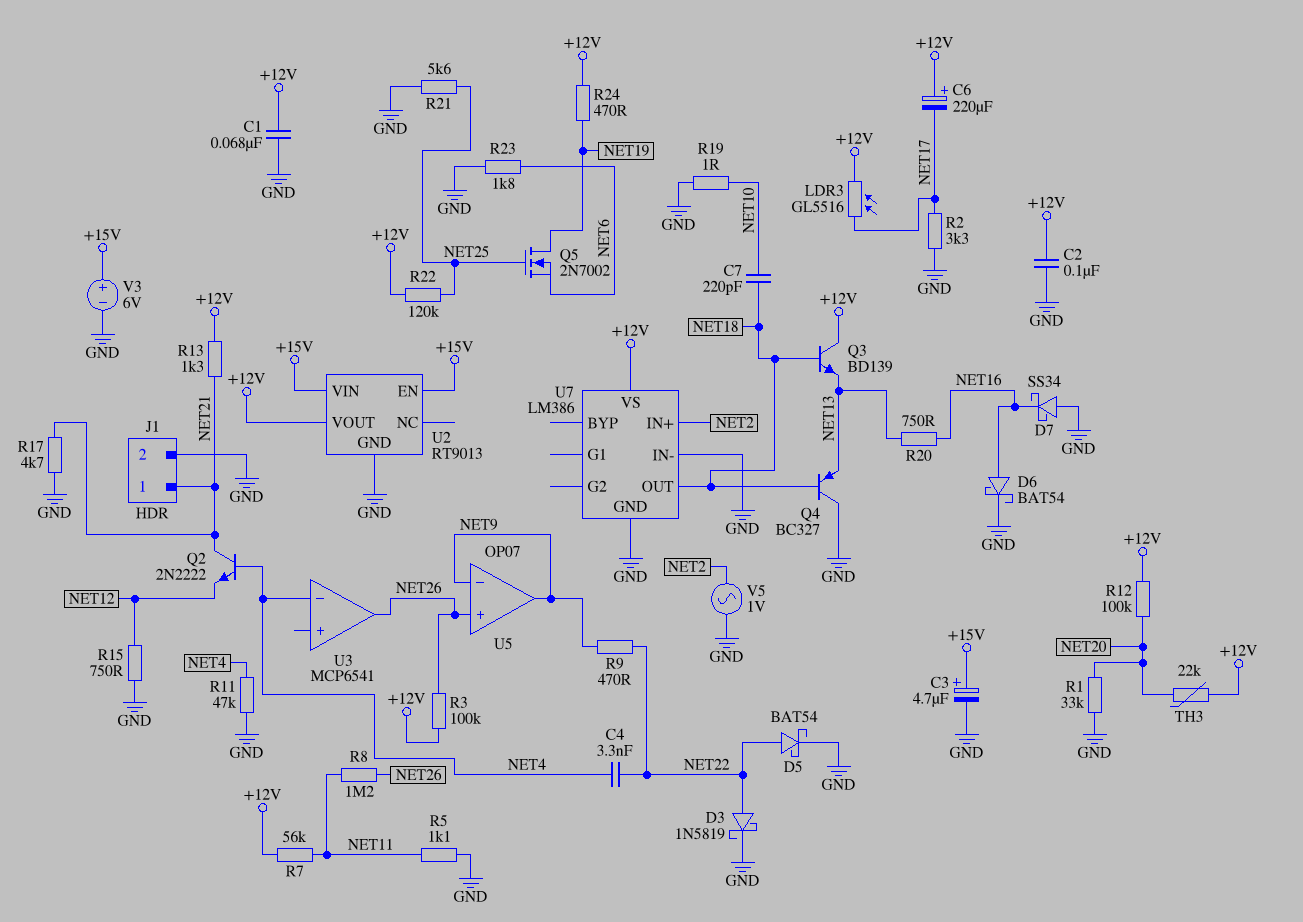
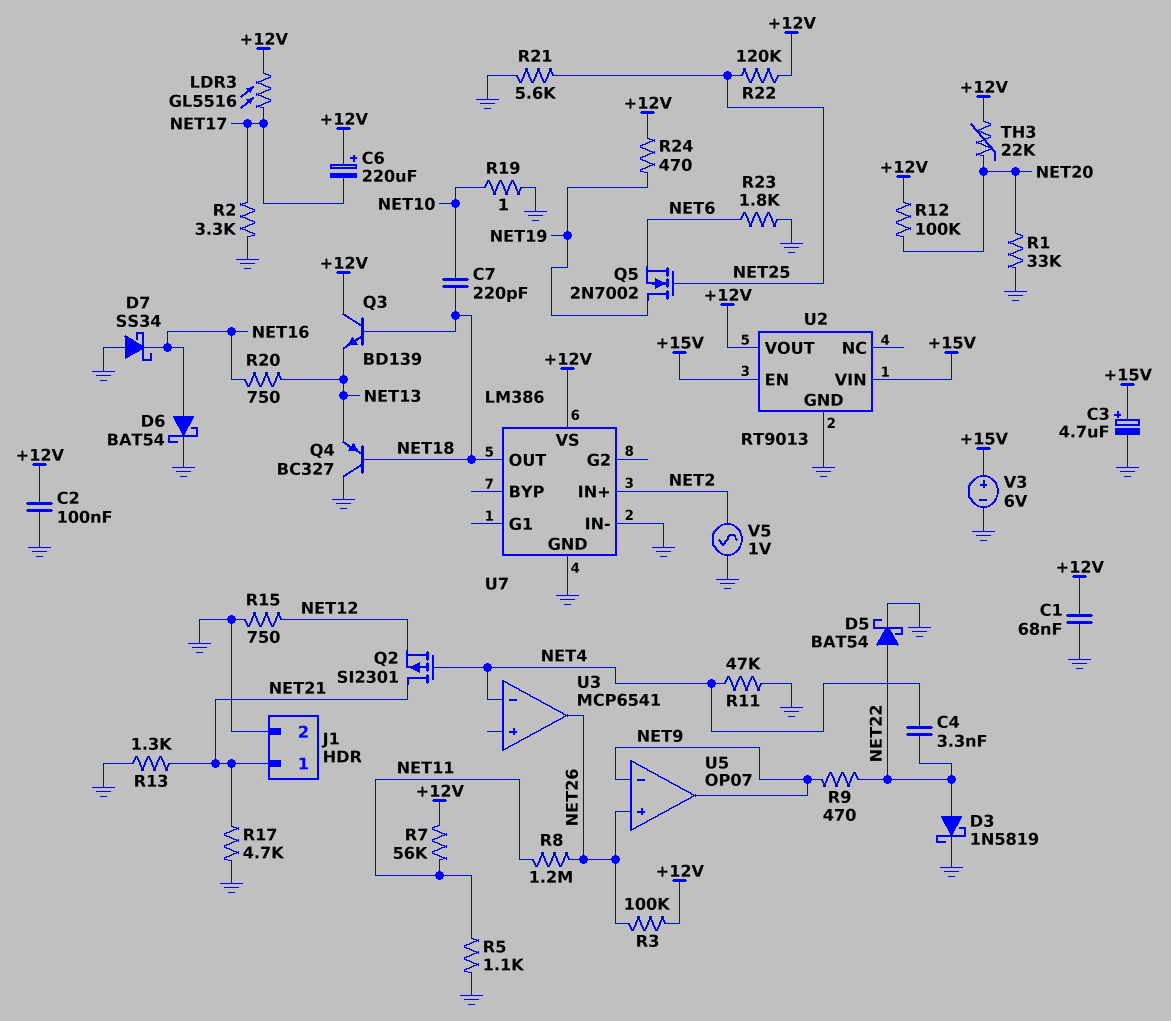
Q2: NPN 2N2222 (B NET4, C NET21, E NET12) -> PMOS SI2301 (G NET4, D NET21, S NET12)
R13: 1.3k (+12V, NET21) -> 1.3k (GND, NET21)

